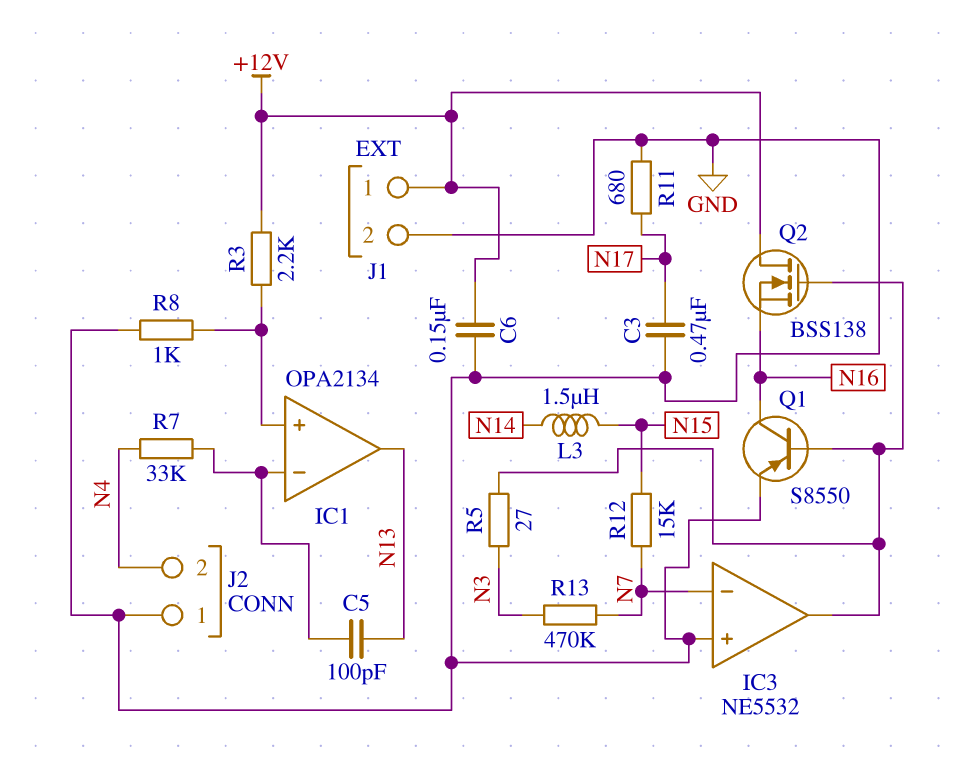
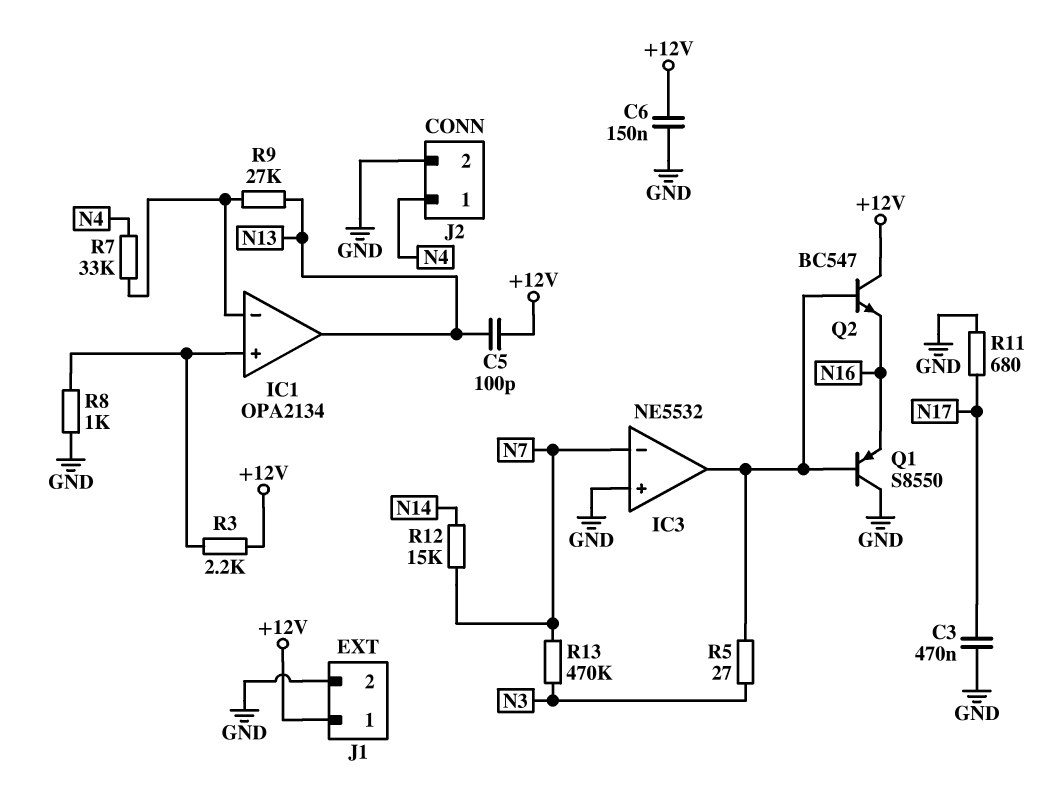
C5: 100pF (IC1/in-, N13) -> 100pF (+12V, N13)
J2 pin 1: GND -> N4
J2 pin 2: N4 -> GND
L3: 1.5uH (N14, N15) -> none
Q1: PNP S8550 (B IC3/out, C N16, E GND) -> PNP S8550 (B IC3/out, C GND, E N16)
Q2: NMOS BSS138 (G IC3/out, D +12V, S N16) -> NPN BC547 (B IC3/out, C +12V, E N16)
R9: none -> 27k (IC1/in-, N13)
R12: 15k (N7, N15) -> 15k (N7, N14)

